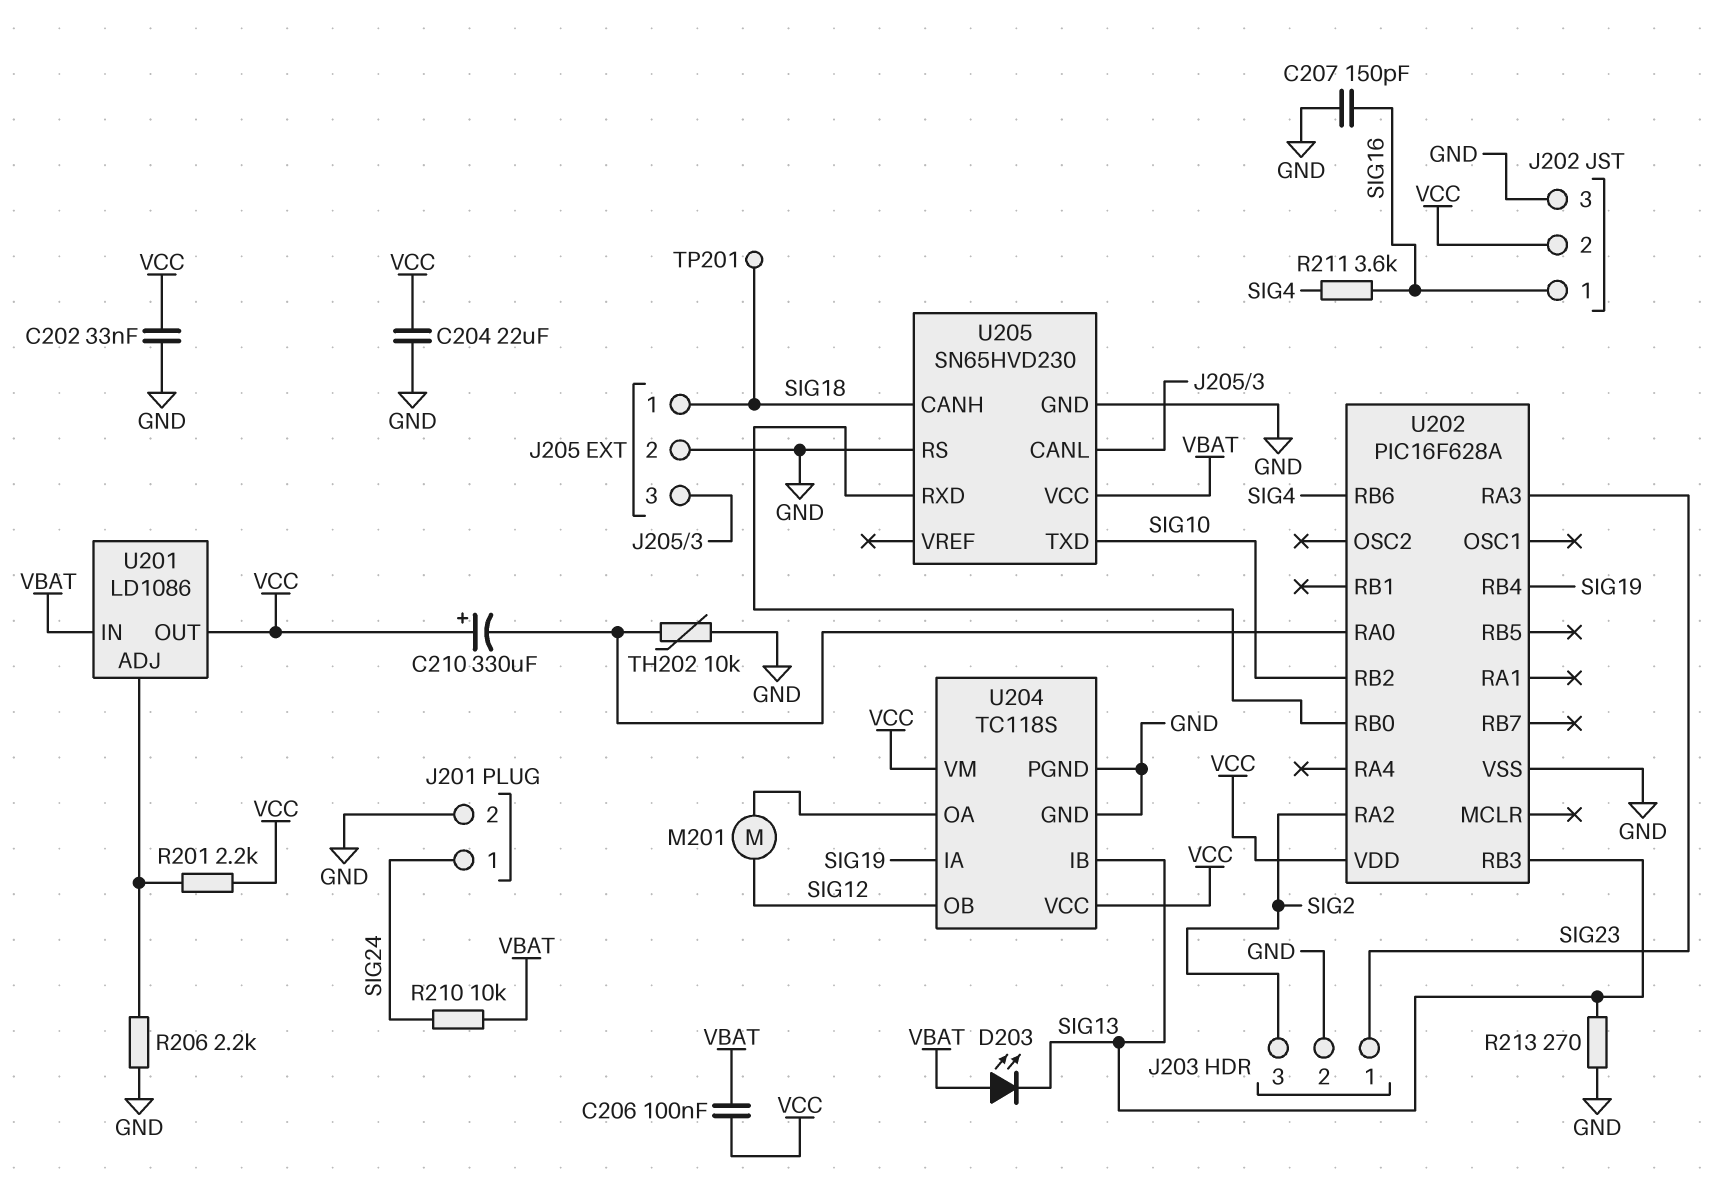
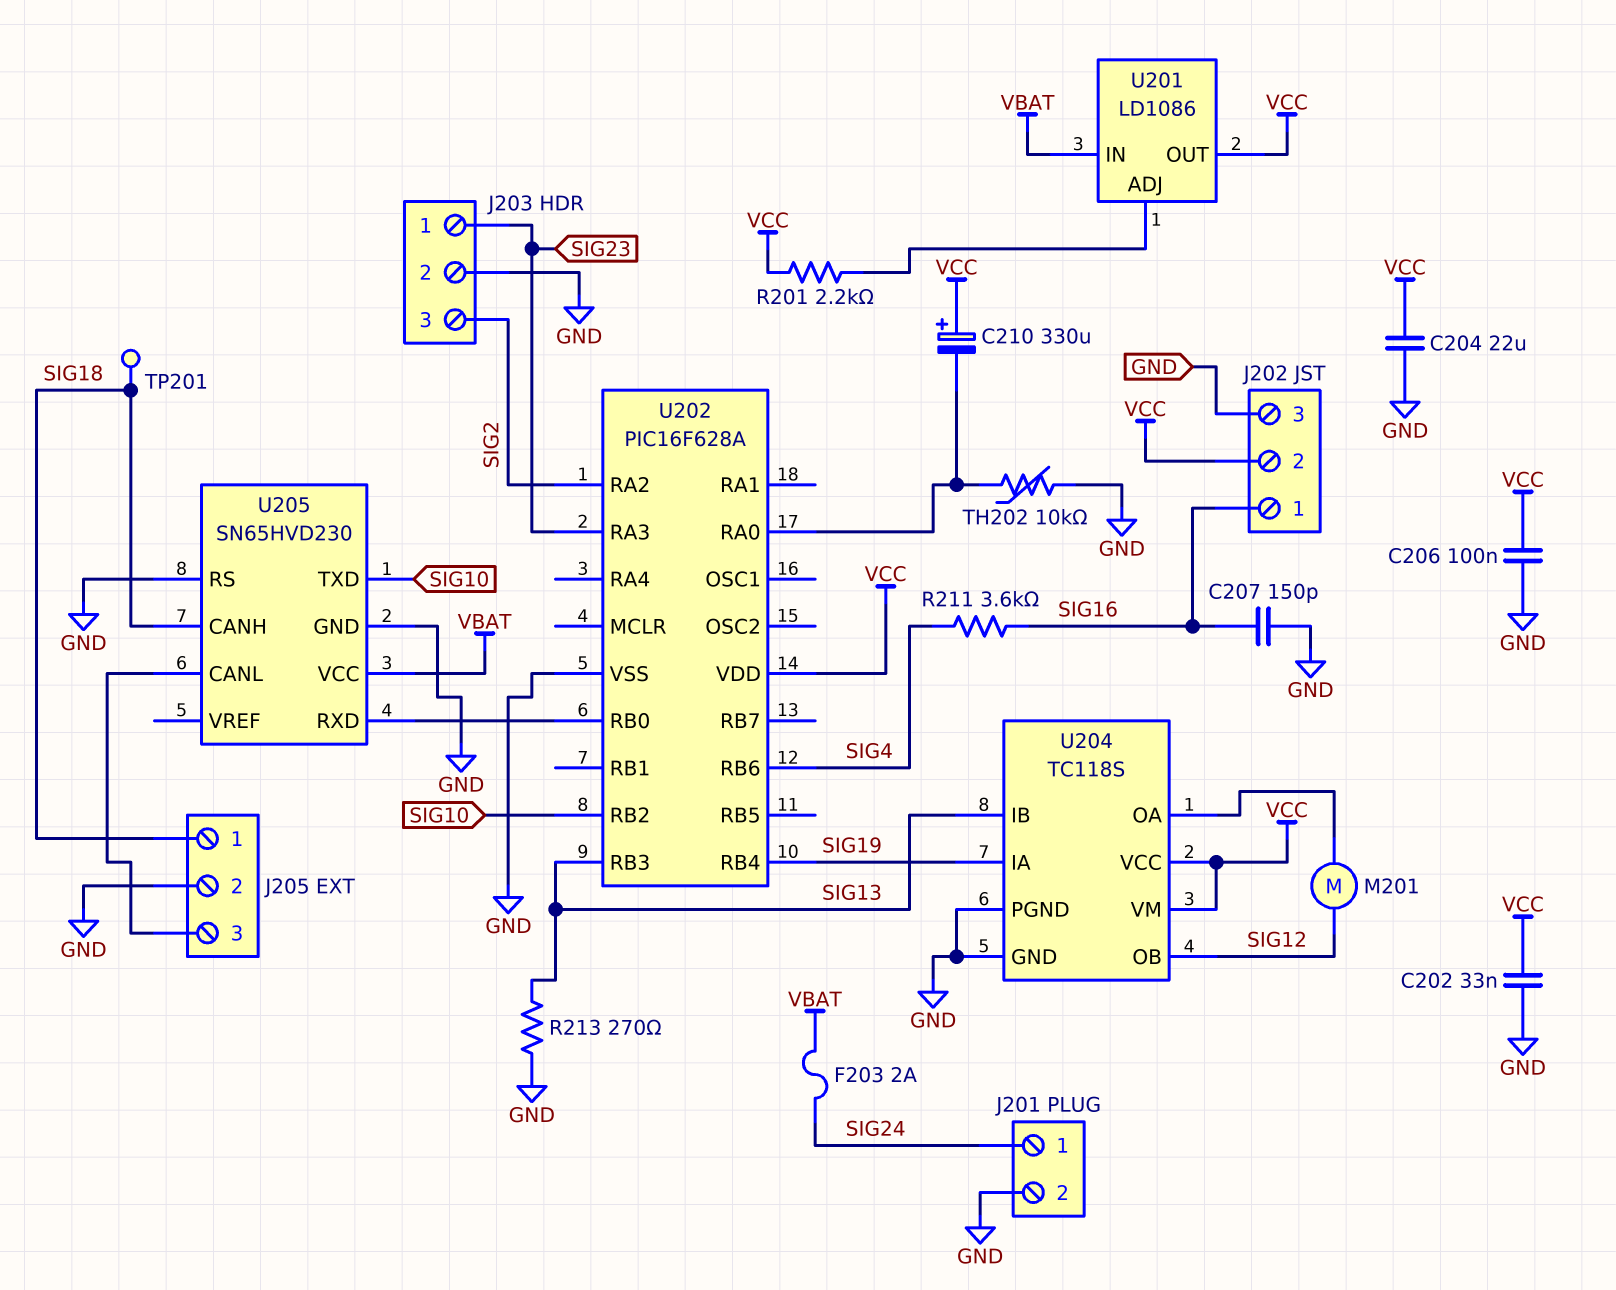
C206: 100nF (VBAT, VCC) -> 100nF (GND, VCC)
D203: LED (A VBAT, K SIG13) -> none
F203: none -> 2A (SIG24, VBAT)
R206: 2.2k (GND, U201/ADJ) -> none
R210: 10k (SIG24, VBAT) -> none

